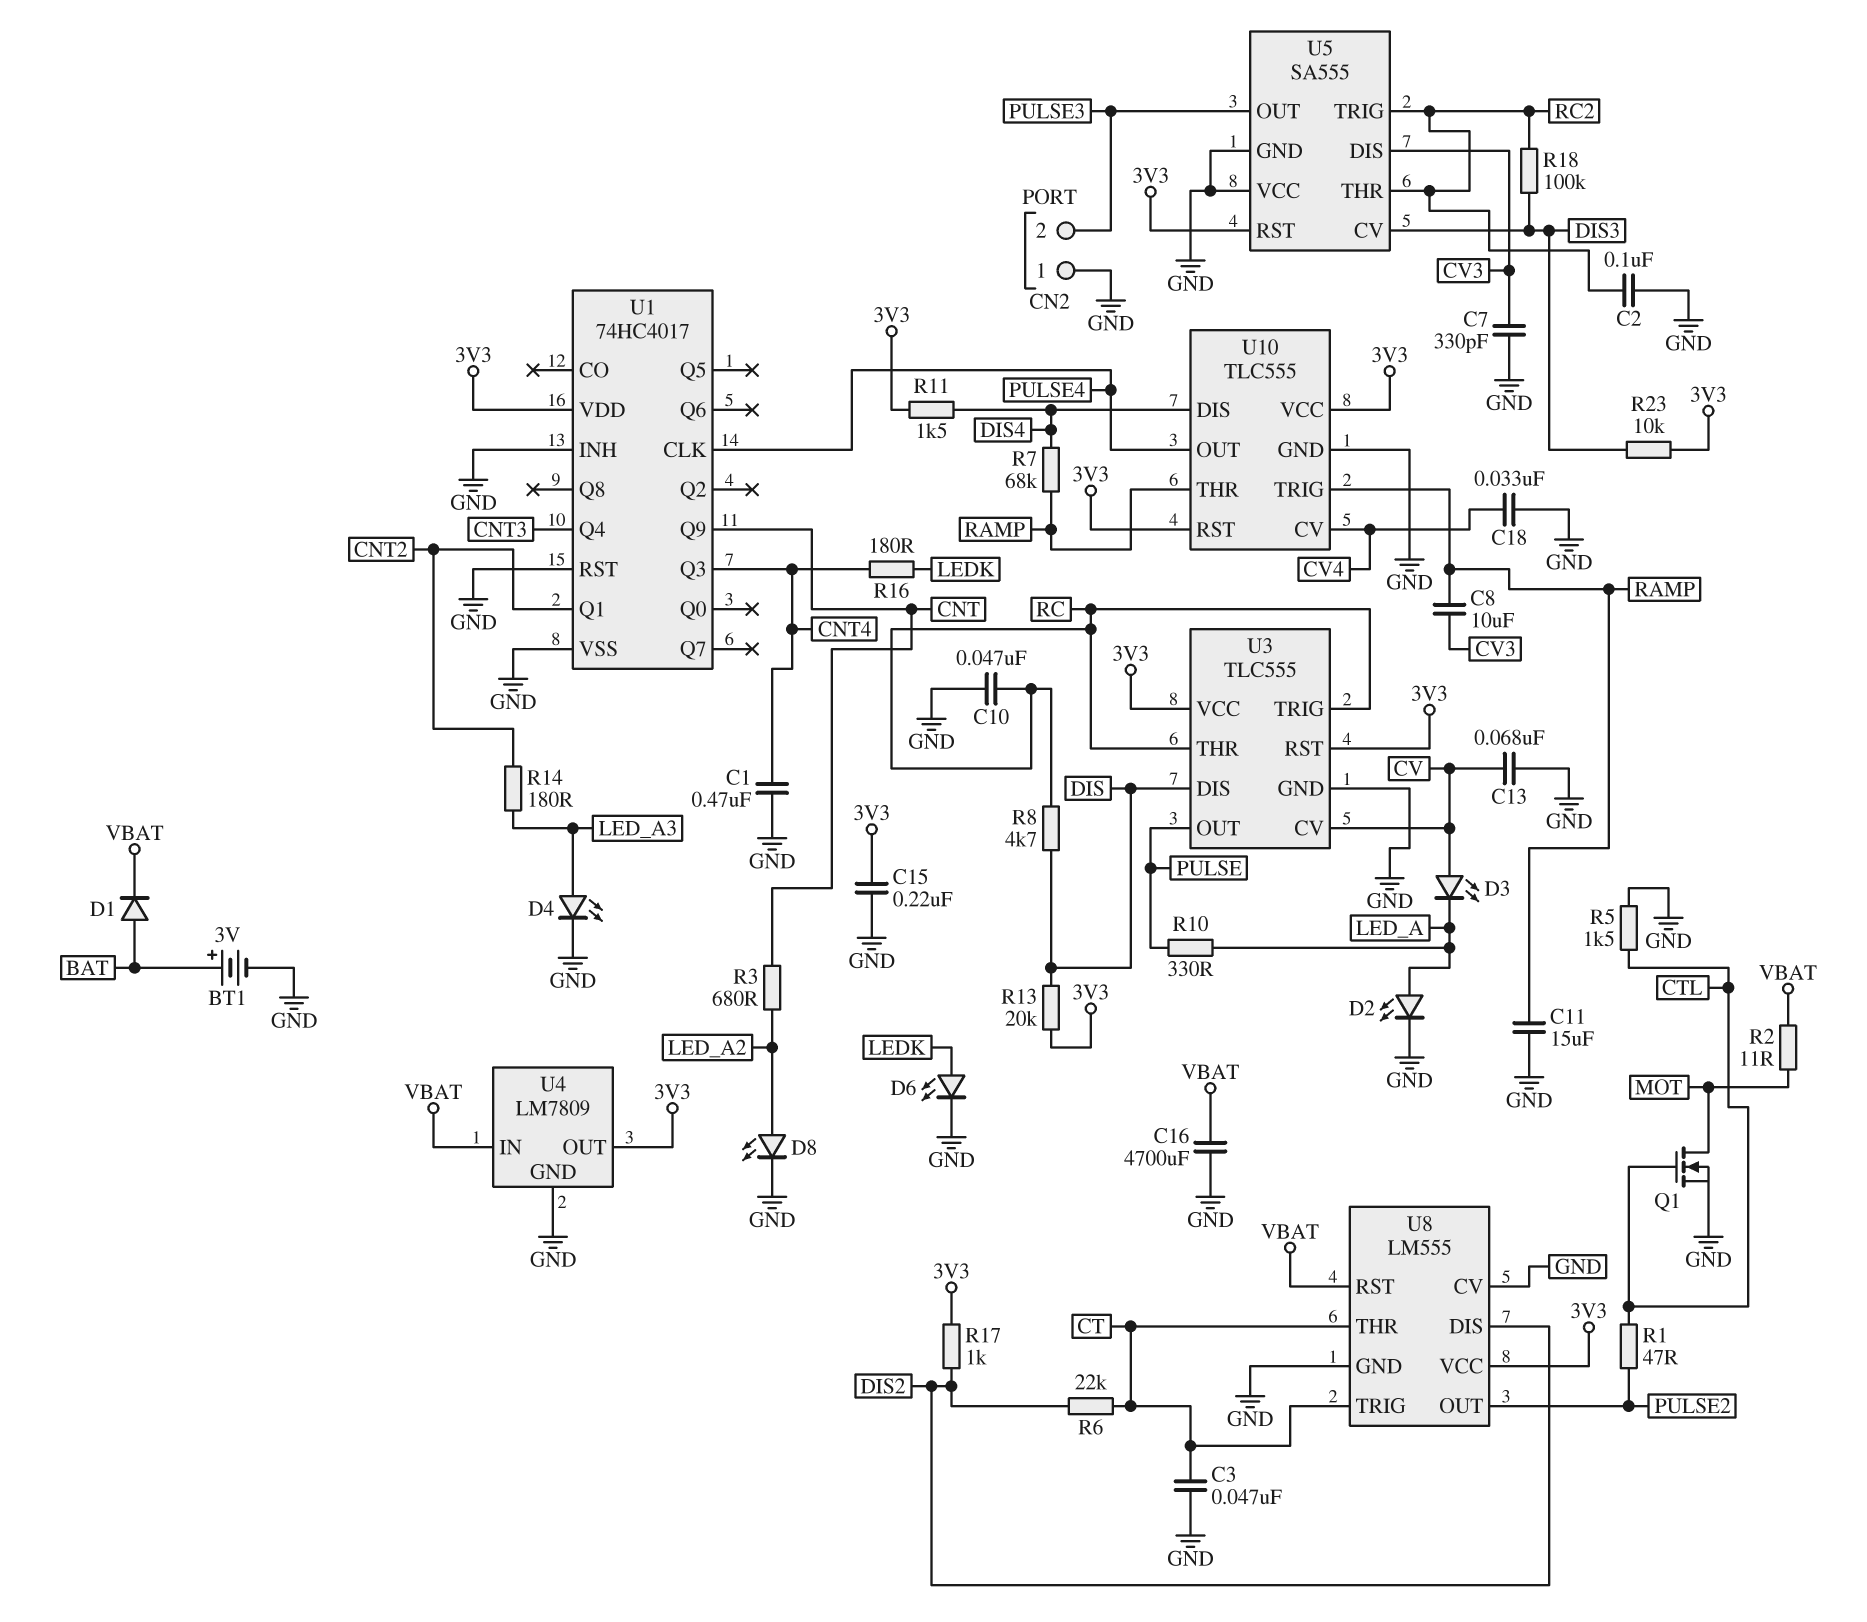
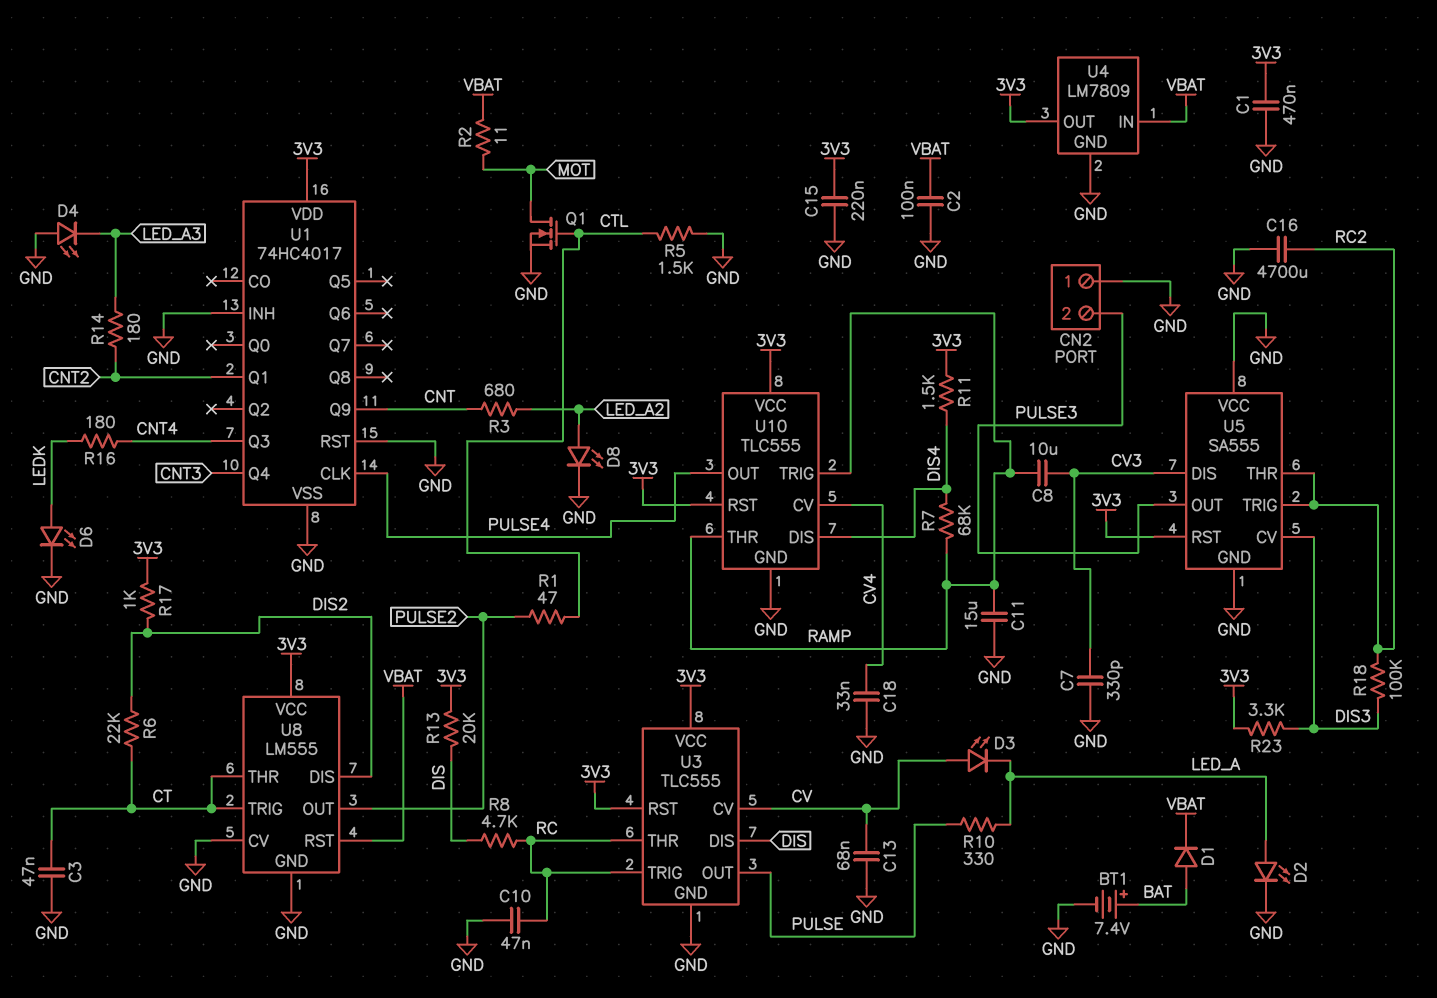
BT1: 3V (plus BAT, minus GND) -> 7.4V (plus BAT, minus GND)
C1: 470nF (CNT4, GND) -> 470nF (3V3, GND)
C2: 100nF (GND, RC2) -> 100nF (GND, VBAT)
C16: 4700uF (GND, VBAT) -> 4700uF (GND, RC2)
D4: LED (A LED_A3, K GND) -> LED (A GND, K LED_A3)
R23: 10k (3V3, DIS3) -> 3.3k (3V3, DIS3)

